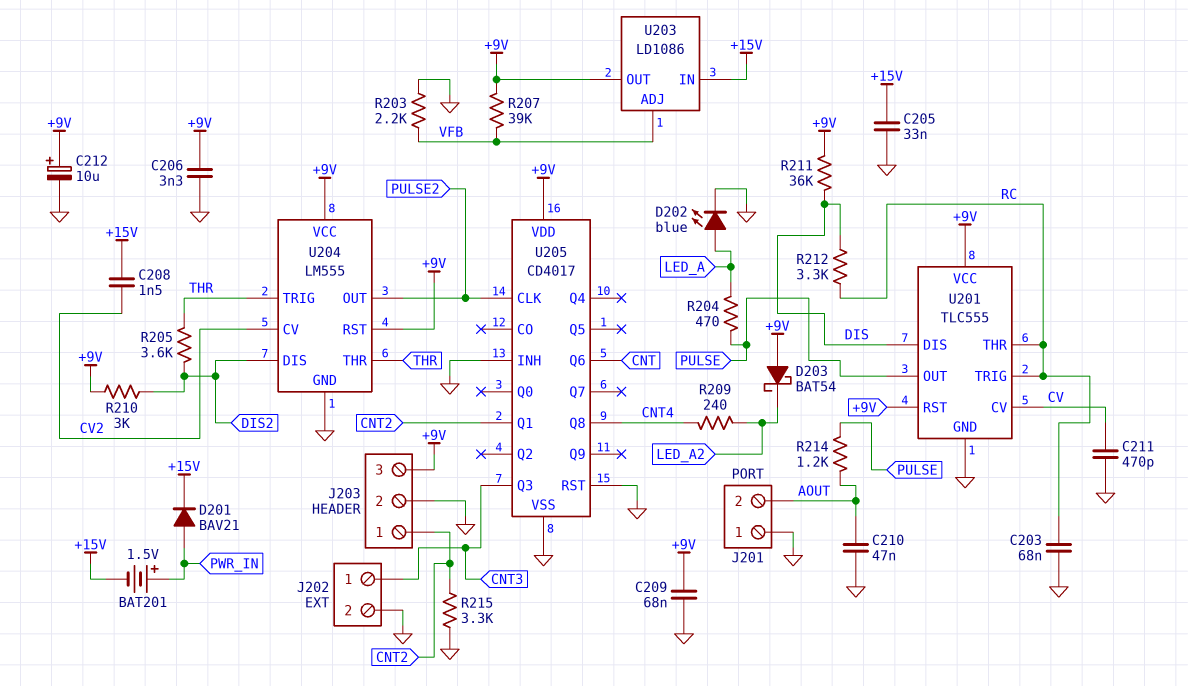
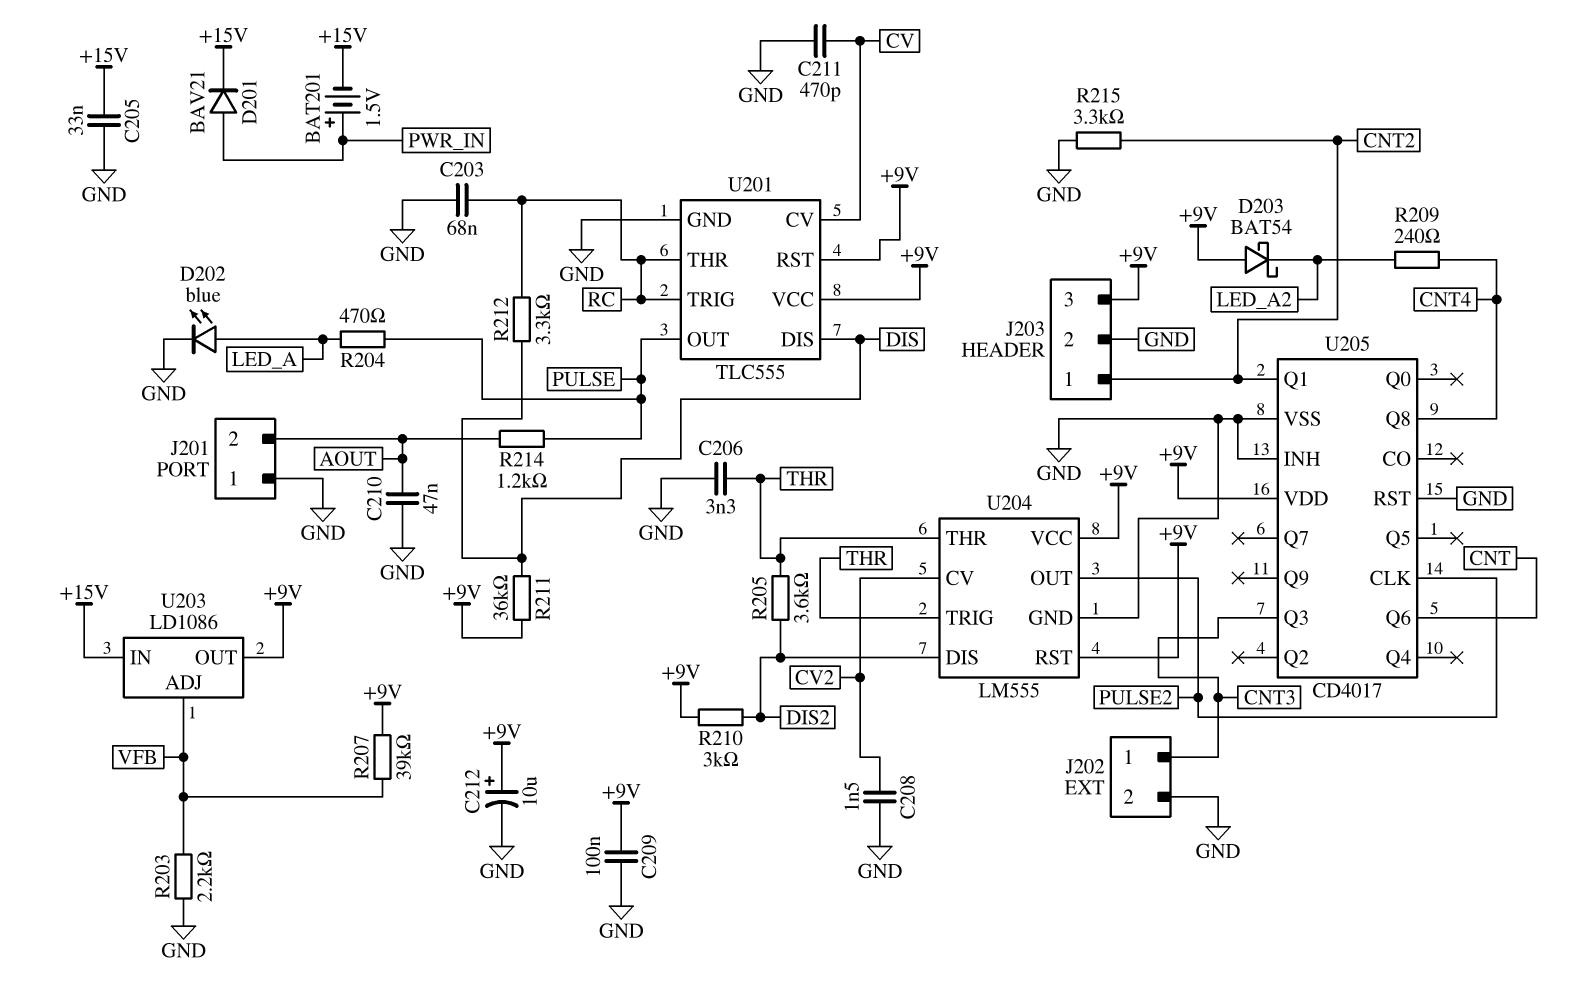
C206: 3.3nF (+9V, GND) -> 3.3nF (GND, THR)
C208: 1.5nF (+15V, CV2) -> 1.5nF (CV2, GND)
C209: 68nF (+9V, GND) -> 100nF (+9V, GND)

